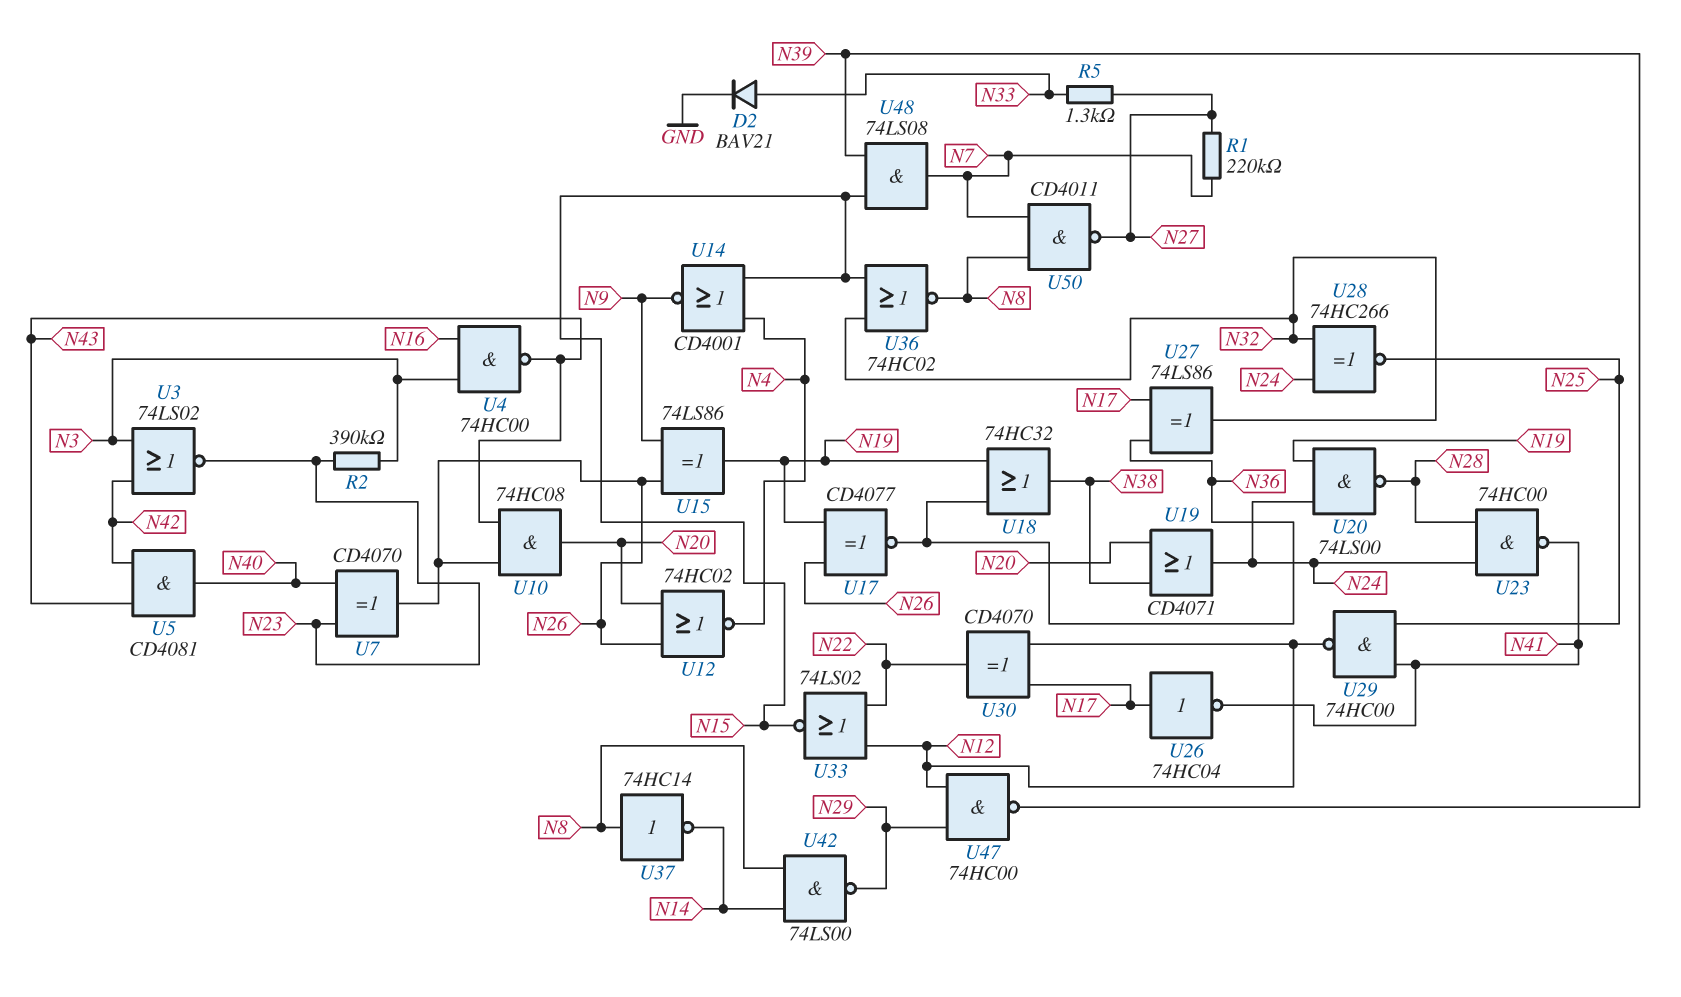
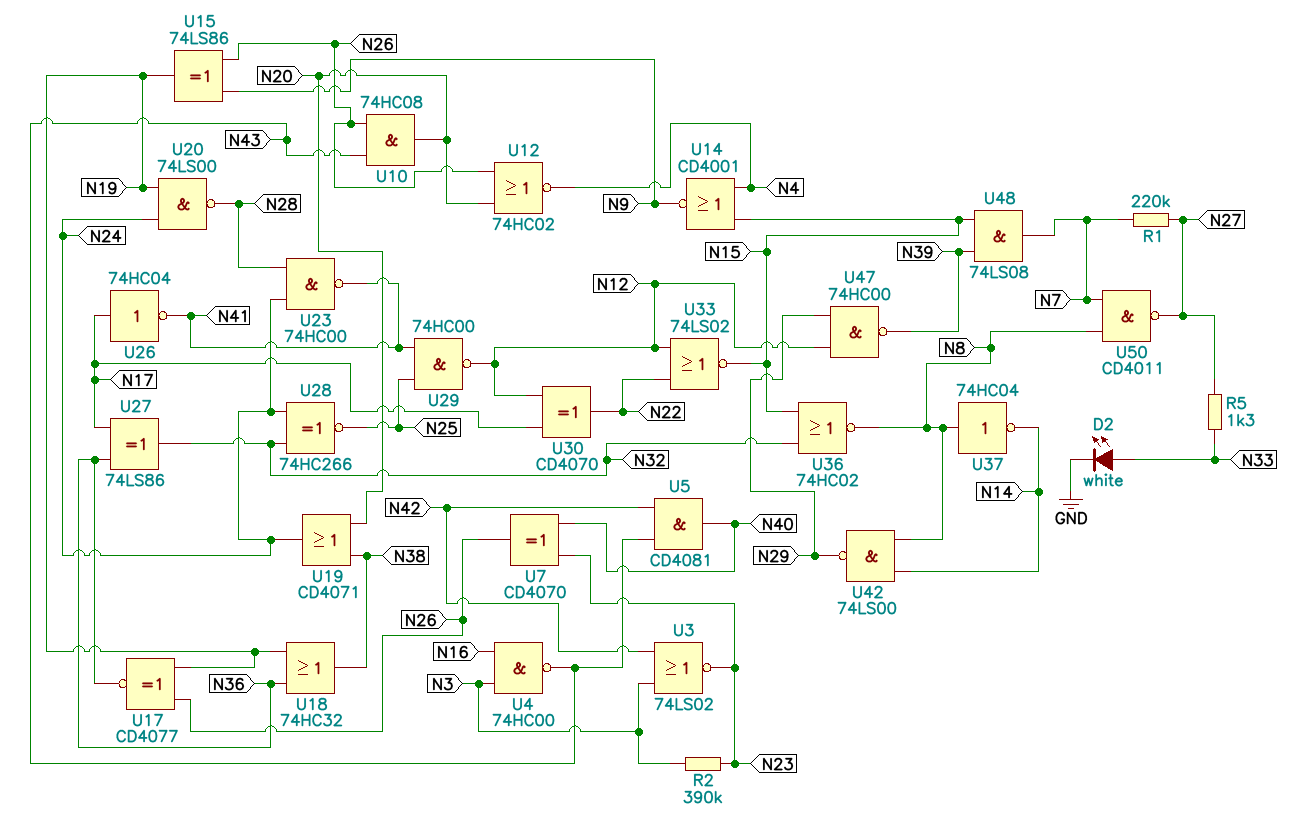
D2: diode BAV21 (A N33, K GND) -> LED white (A N33, K GND)
U37: NOT 74HC14 (in N8, out N14) -> NOT 74HC04 (in N8, out N14)

